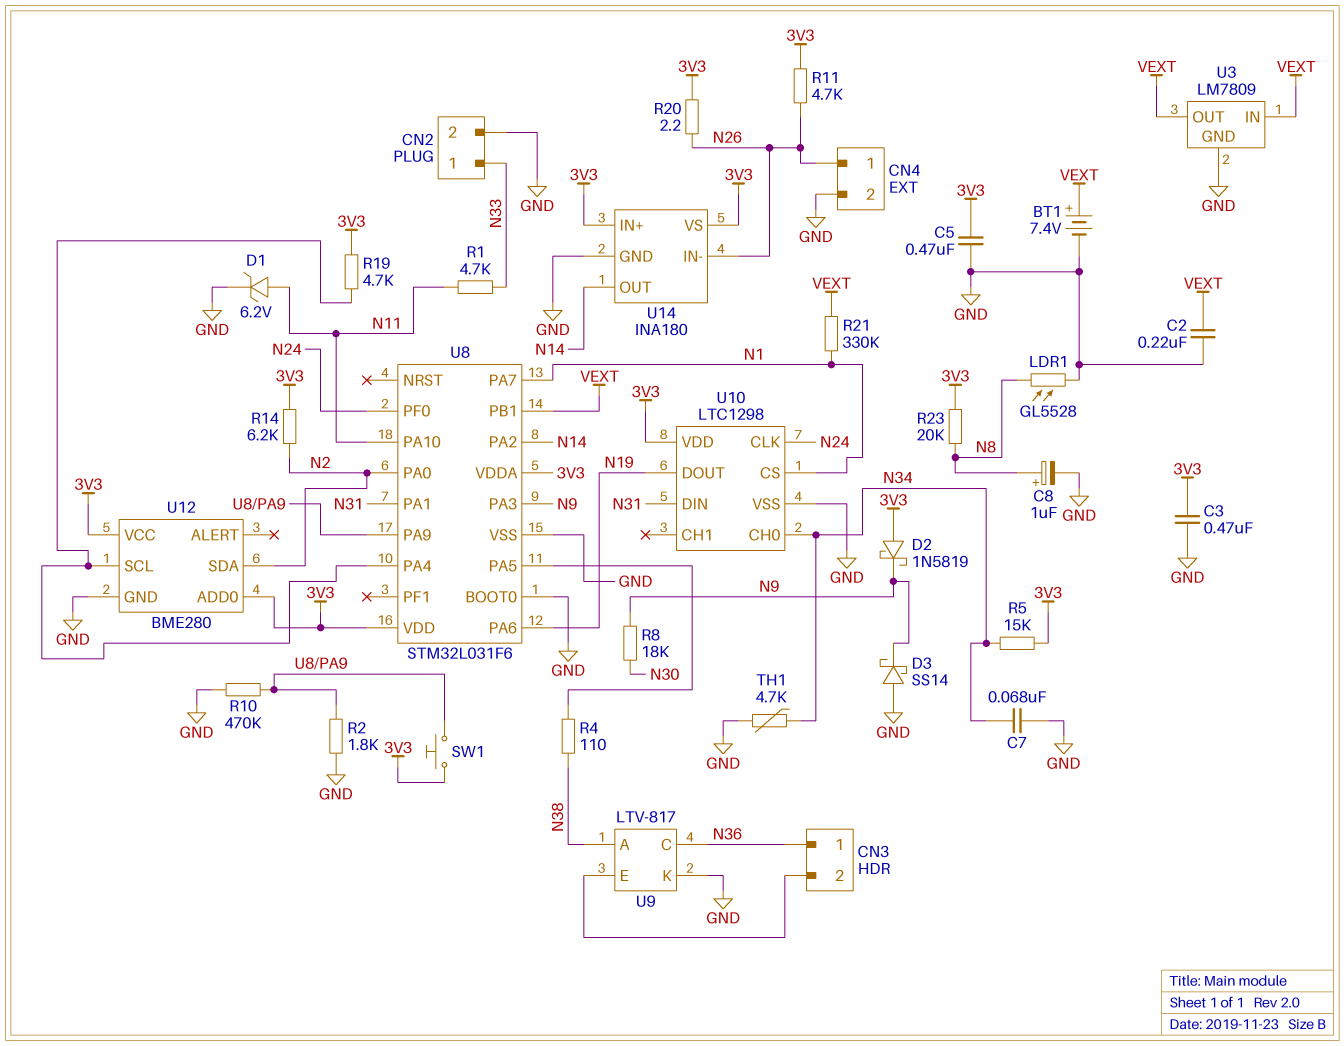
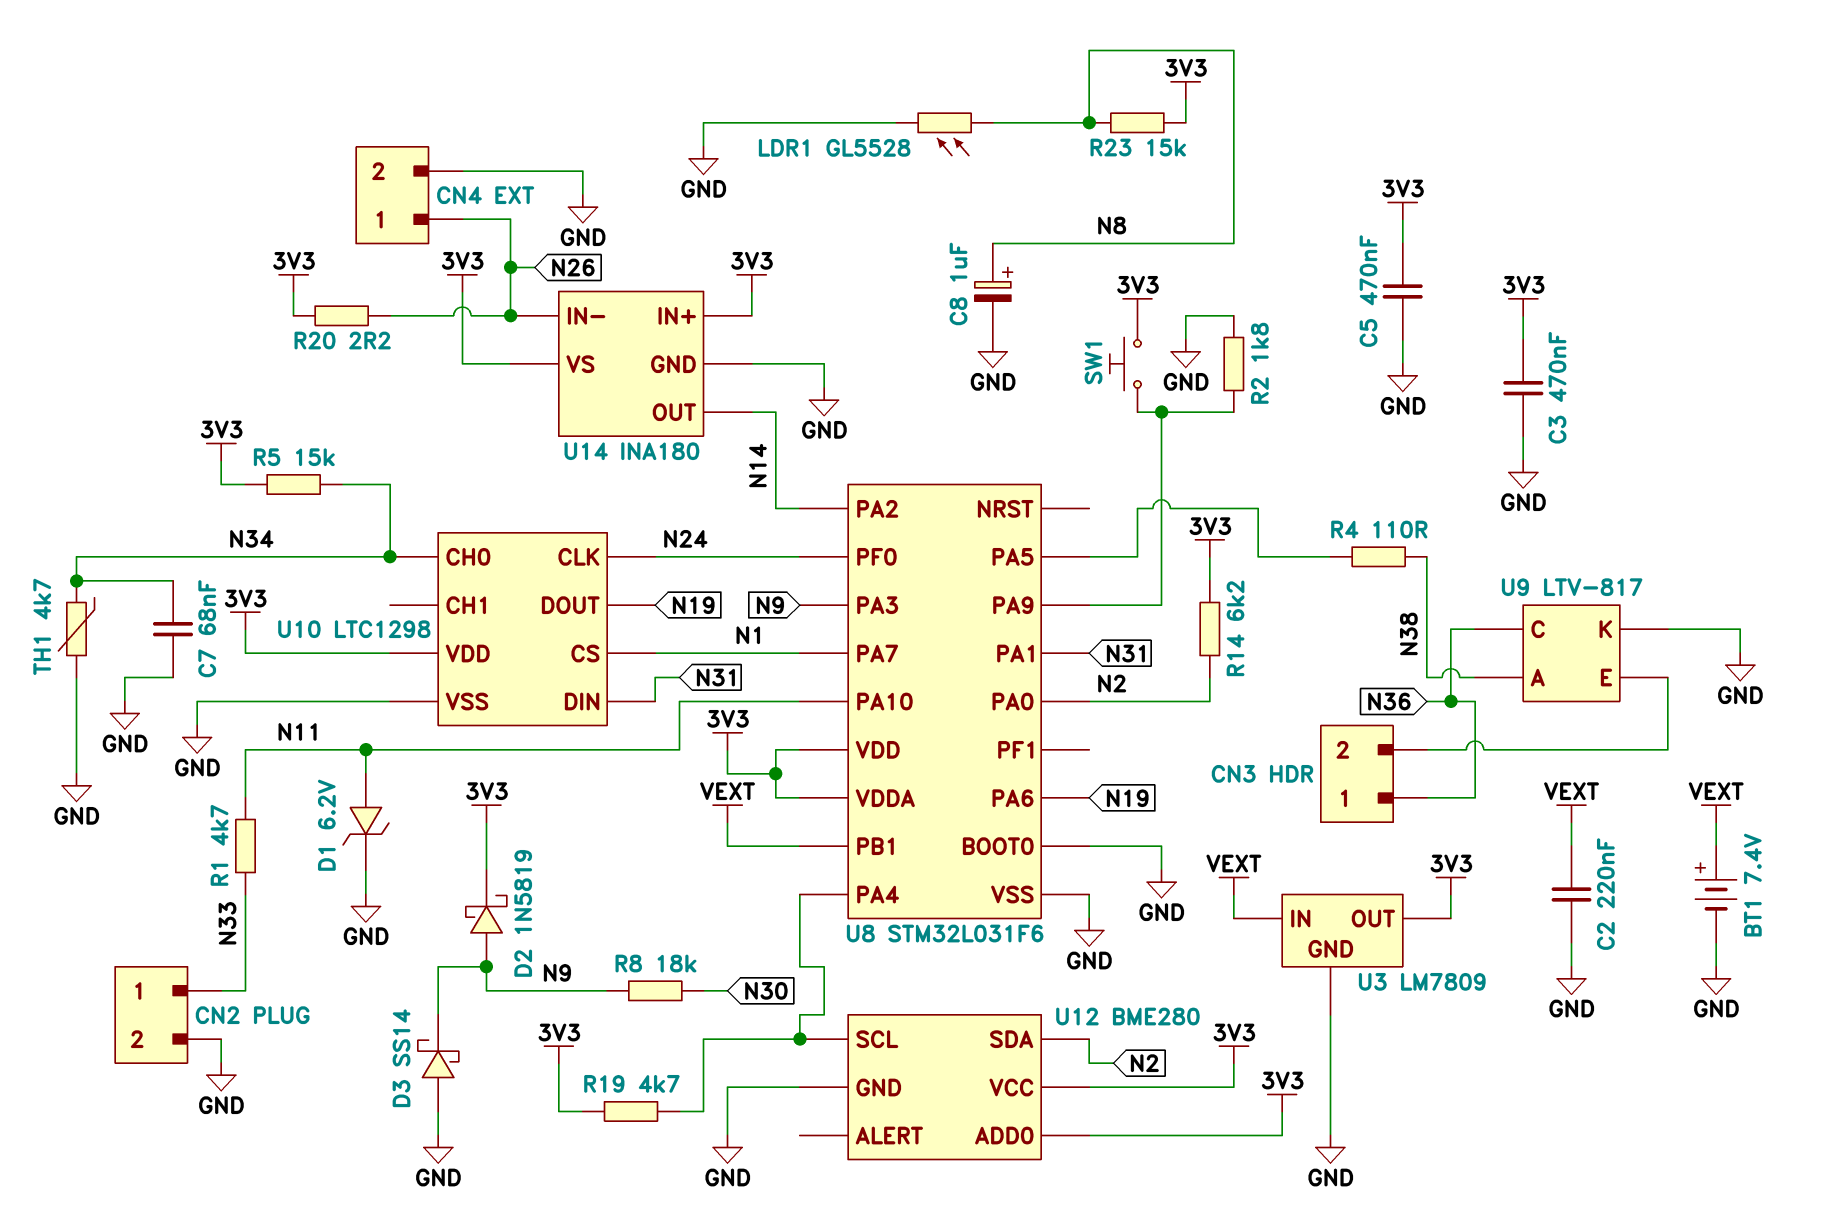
D2: schottky 1N5819 (A 3V3, K N9) -> schottky 1N5819 (A N9, K 3V3)
R10: 470k (GND, U8/PA9) -> none
R11: 4.7k (3V3, N26) -> none
R21: 330k (N1, VEXT) -> none
R23: 20k (3V3, N8) -> 15k (3V3, N8)
U3 pin OUT: VEXT -> 3V3

